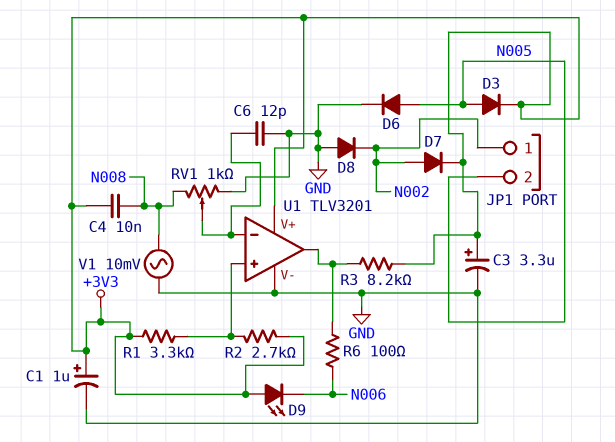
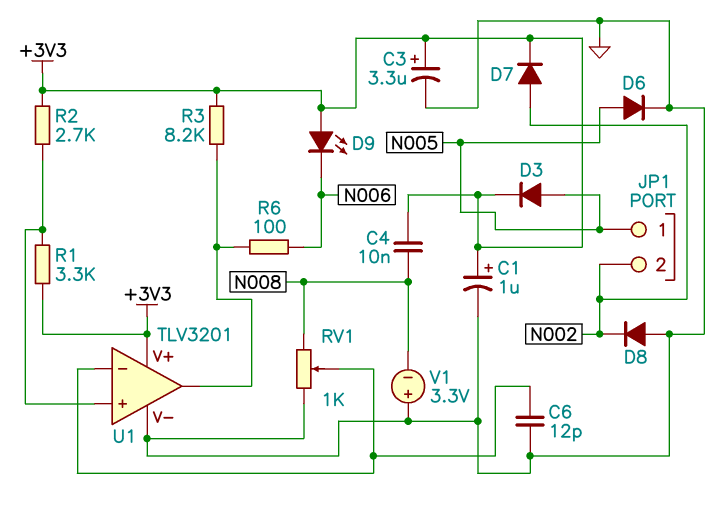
JP1 pin 1: N002 -> N005
JP1 pin 2: N005 -> N002
V1: AC 10mV (GND, N008) -> 3.3V (plus GND, minus N008)

